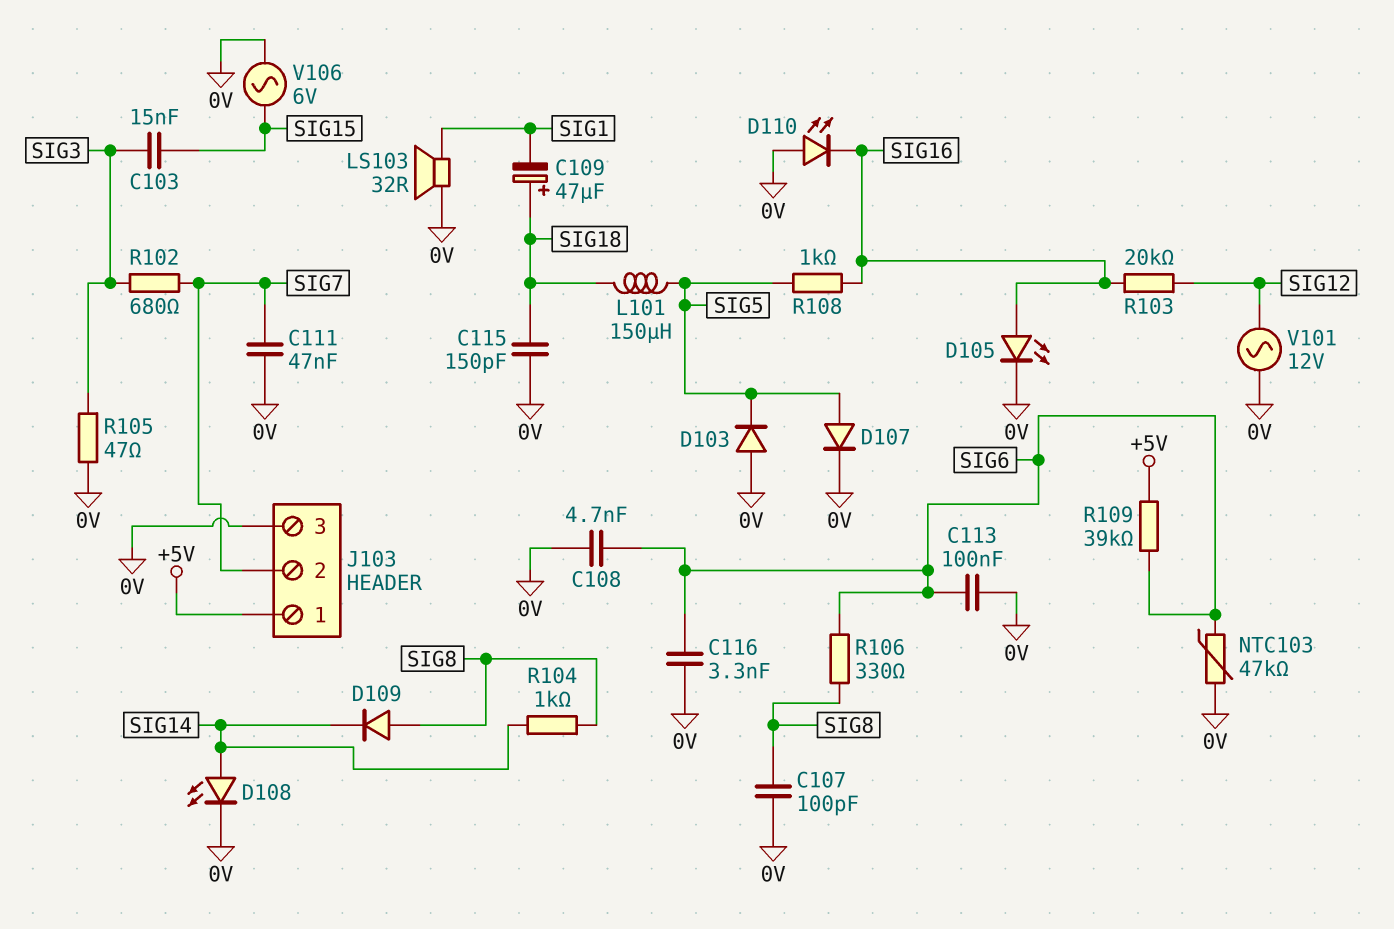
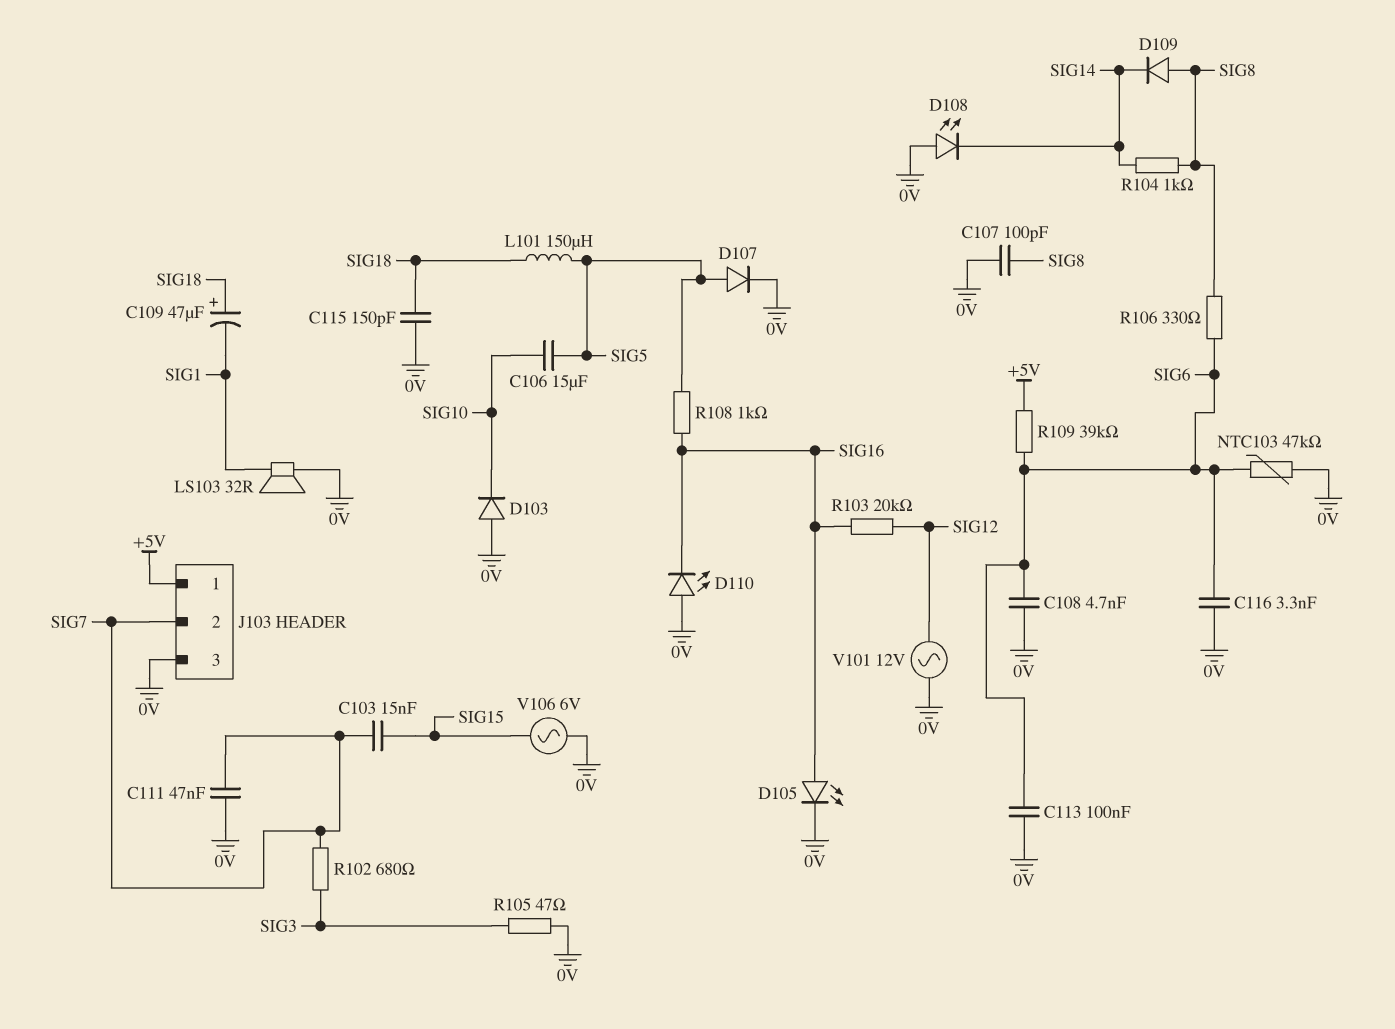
C103: 15nF (SIG3, SIG15) -> 15nF (SIG7, SIG15)
C106: none -> 15uF (SIG5, SIG10)
D103: diode (A 0V, K SIG5) -> diode (A 0V, K SIG10)
D108: LED (A SIG14, K 0V) -> LED (A 0V, K SIG14)

